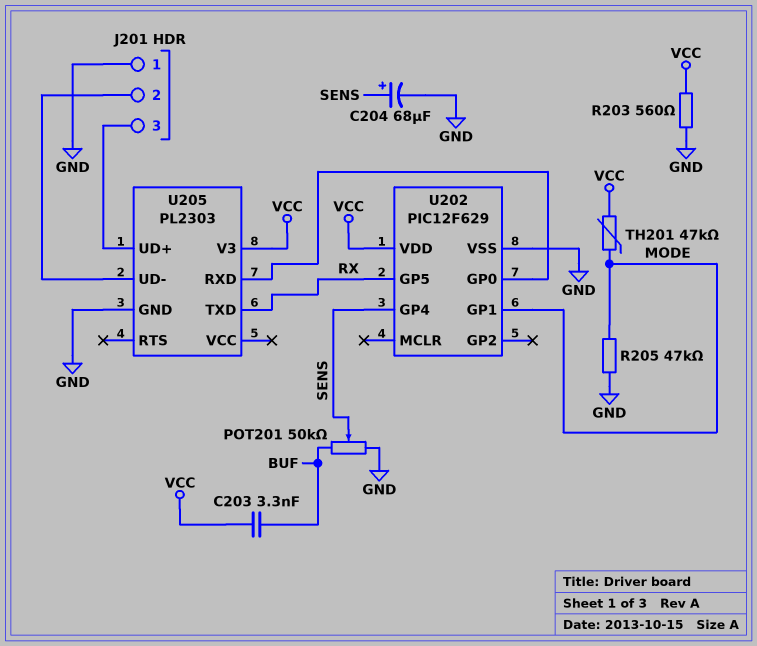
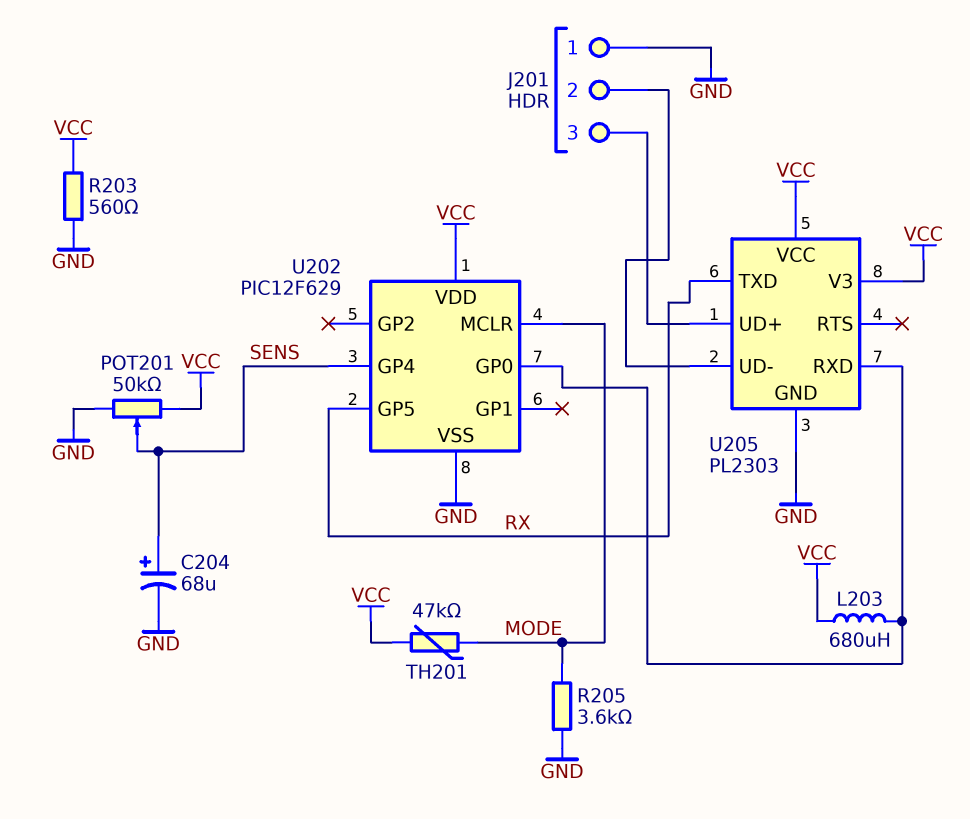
C203: 3.3nF (BUF, VCC) -> none
L203: none -> 680uH (U202/GP0, VCC)
POT201: 50k (BUF, GND, wiper SENS) -> 50k (GND, VCC, wiper SENS)
R205: 47k (GND, MODE) -> 3.6k (GND, MODE)
U202 pin GP1: MODE -> none
U202 pin MCLR: none -> MODE
U205 pin VCC: none -> VCC

